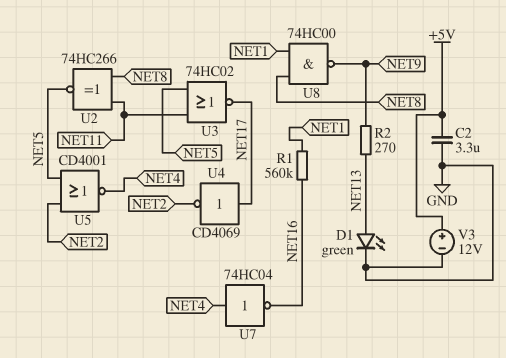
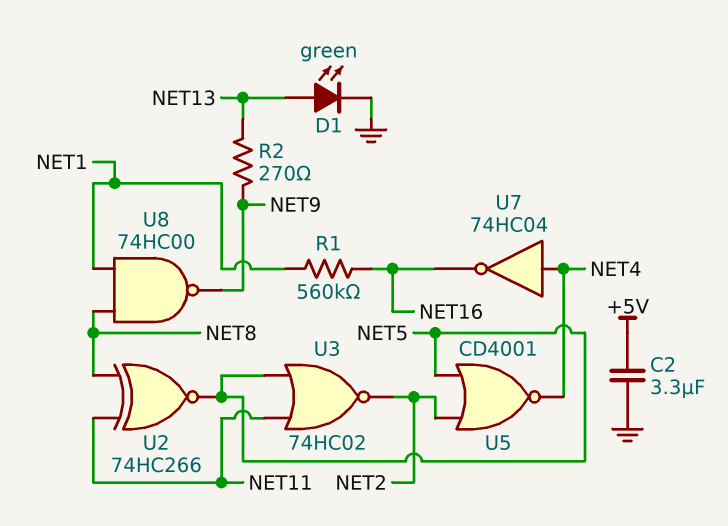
U3: NOR 74HC02 (in NET5, in NET11, out NET17) -> NOR 74HC02 (in NET5, in NET11, out NET2)
U4: NOT CD4069 (in NET17, out NET2) -> none
V3: 12V (plus +5V, minus GND) -> none

